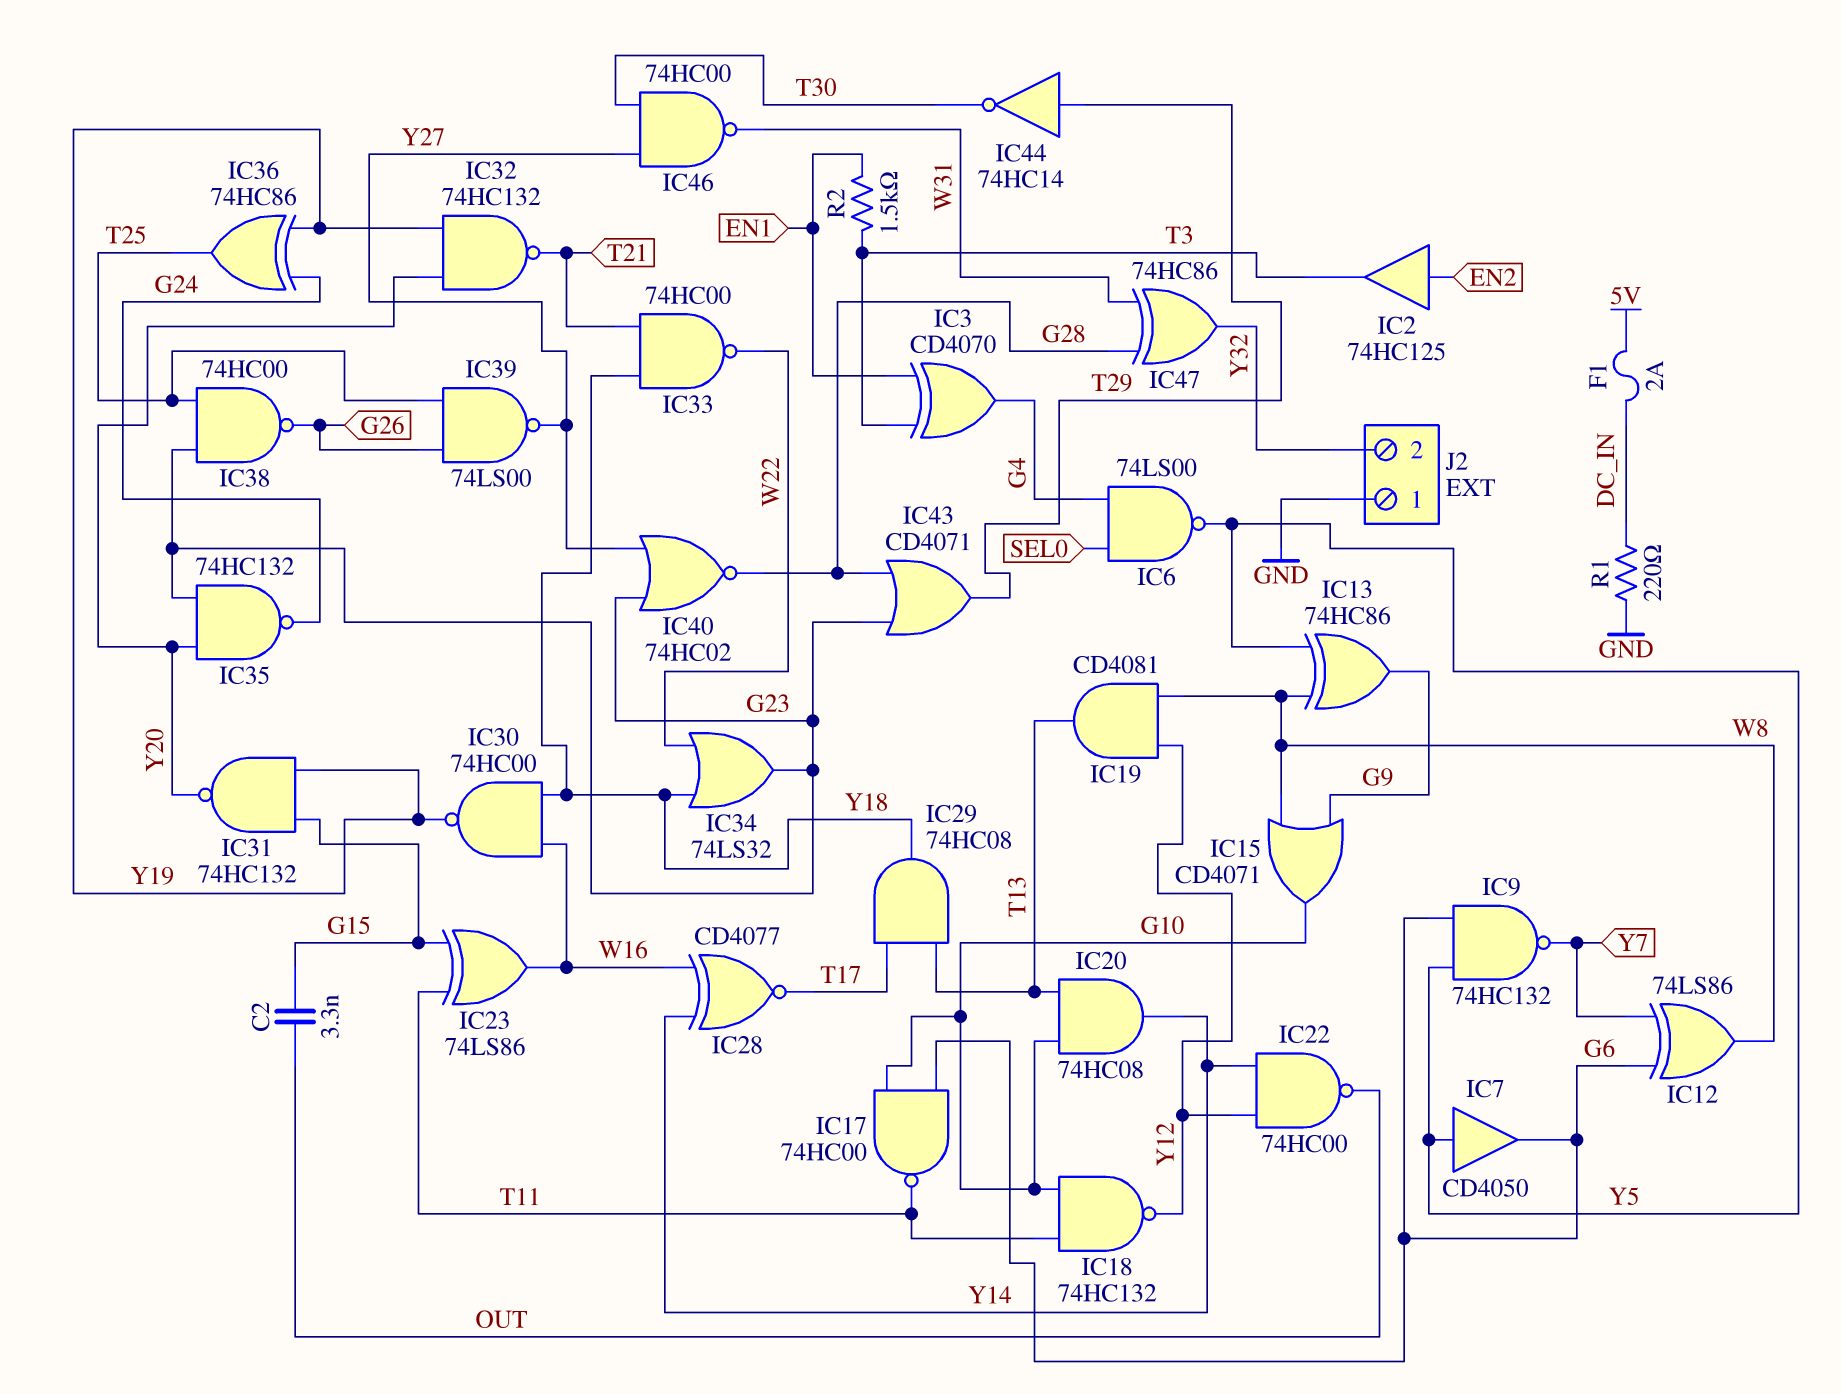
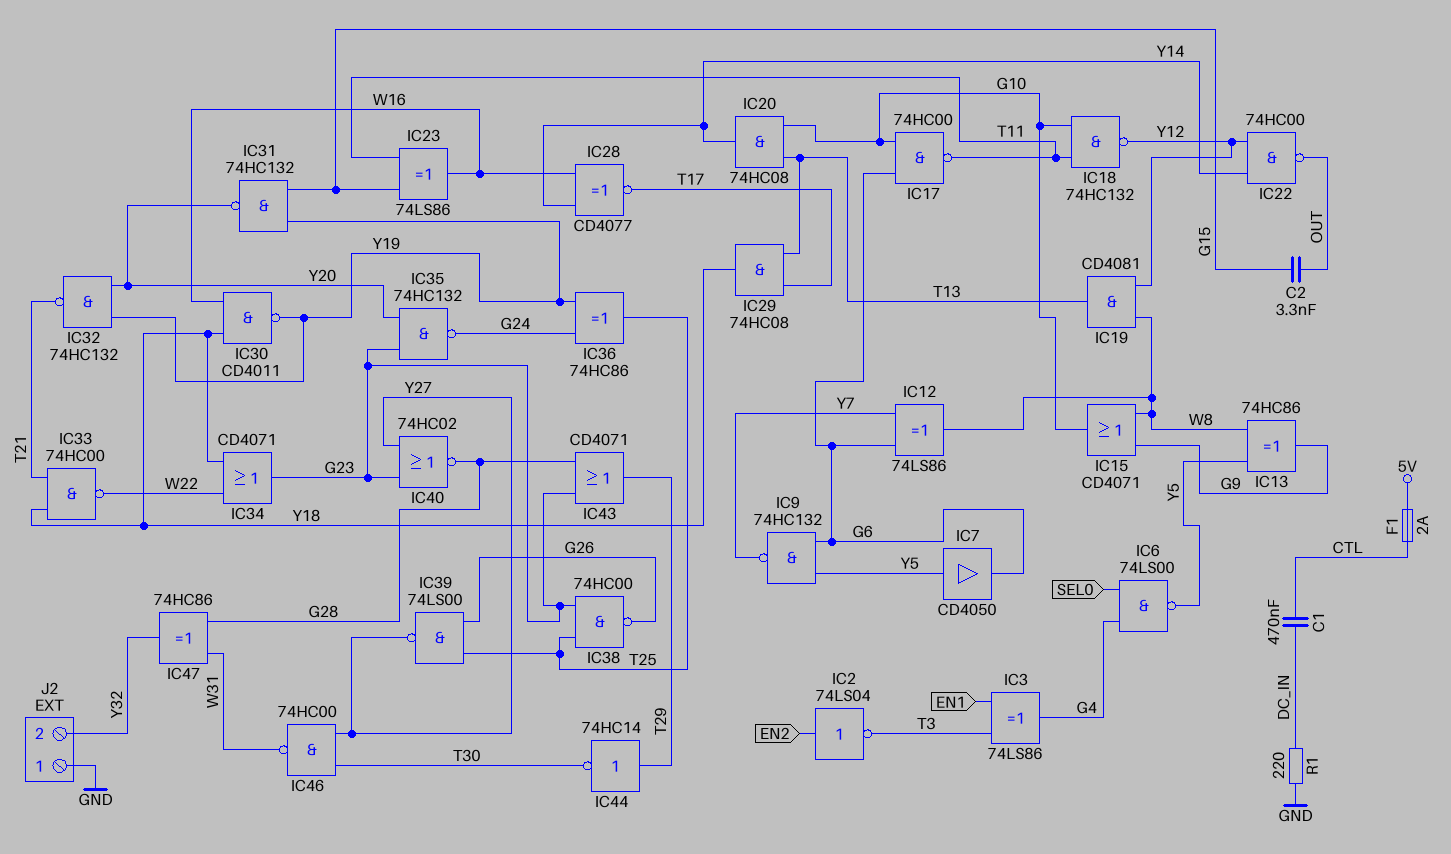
C1: none -> 470nF (CTL, DC_IN)
F1: 2A (5V, DC_IN) -> 2A (5V, CTL)
IC2: buffer 74HC125 (in EN2, out T3) -> NOT 74LS04 (in EN2, out T3)
IC3: XOR CD4070 (in EN1, in T3, out G4) -> XOR 74LS86 (in EN1, in T3, out G4)
IC30: NAND 74HC00 (in W16, in Y18, out Y19) -> NAND CD4011 (in W16, in Y18, out Y19)
IC34: OR 74LS32 (in W22, in Y18, out G23) -> OR CD4071 (in W22, in Y18, out G23)
R2: 1.5k (EN1, T3) -> none

